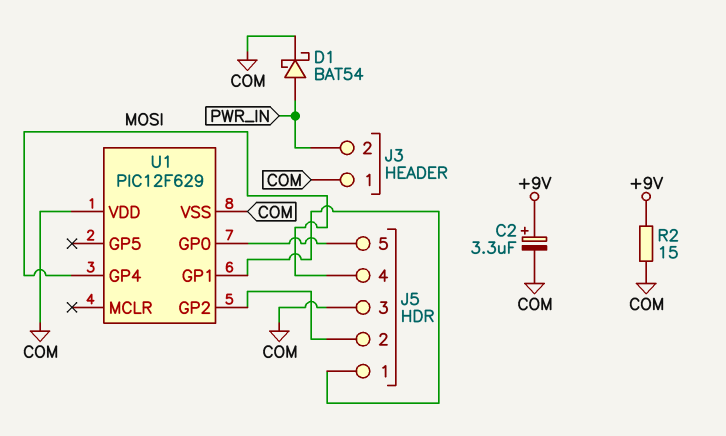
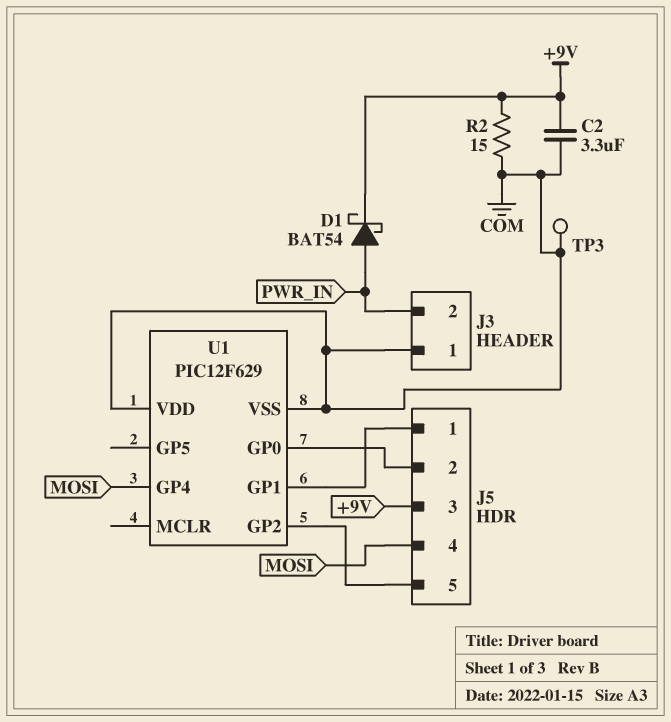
C2: 3.3uF (plus +9V, minus COM) -> 3.3uF (+9V, COM)
D1: schottky BAT54 (A PWR_IN, K COM) -> schottky BAT54 (A PWR_IN, K +9V)
J5 pin 3: COM -> +9V
TP3: none -> test point (COM)
U1 pin GP0: J5/5 -> J5/2
U1 pin GP2: J5/2 -> J5/5

